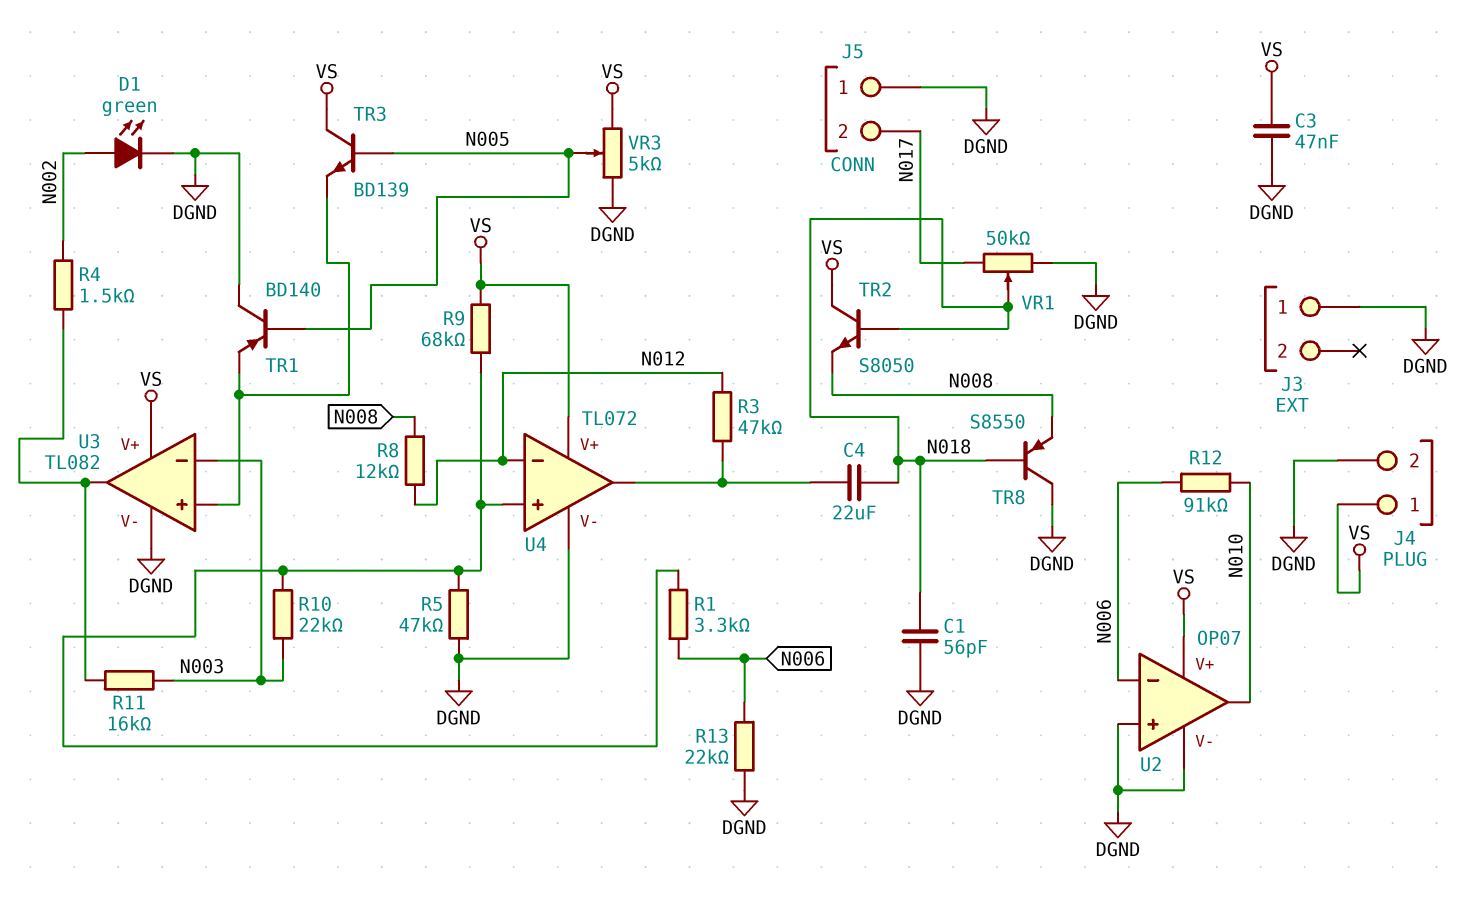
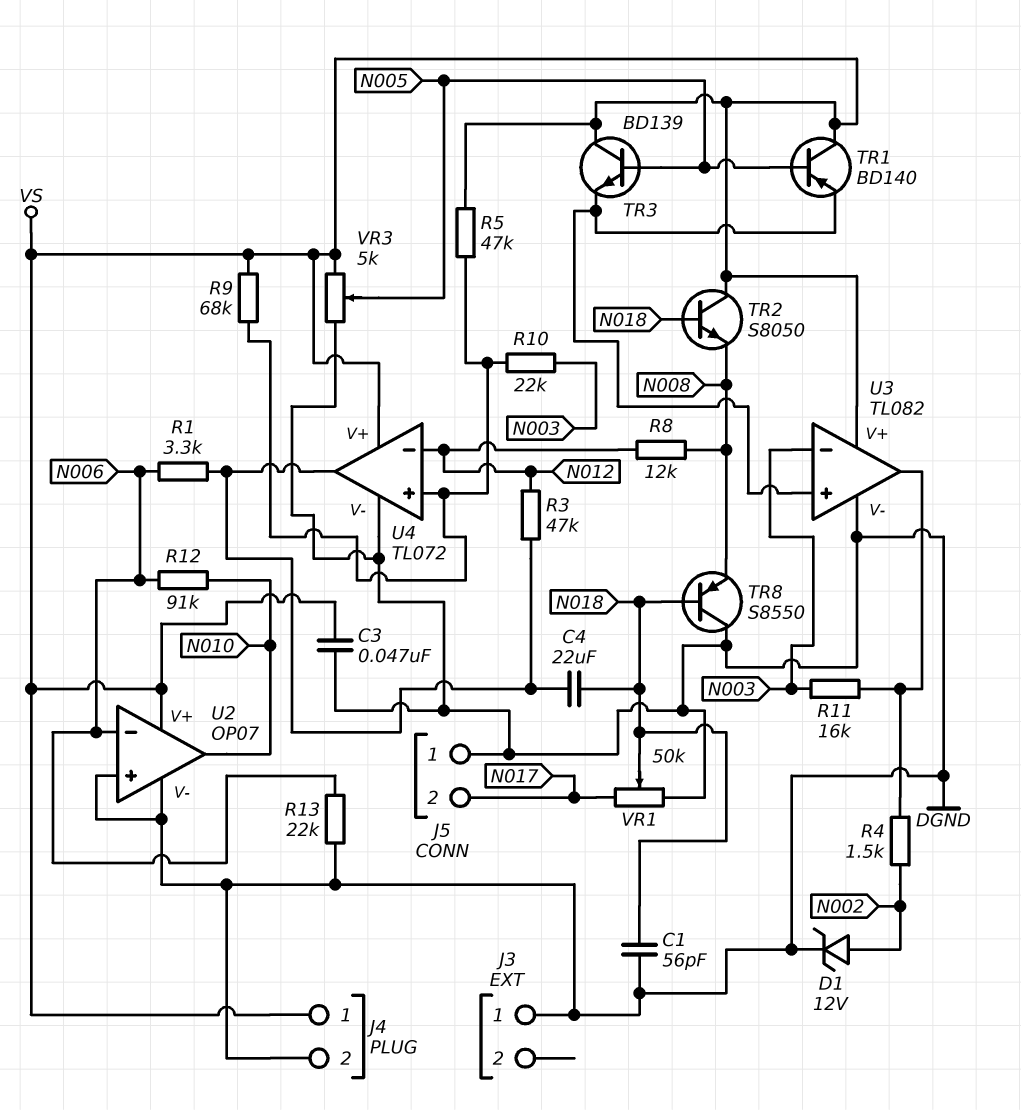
D1: LED green (A N002, K DGND) -> zener 12V (A N002, K DGND)
R1: 3.3k (N006, U4/in+) -> 3.3k (N006, U4/out)
R5: 47k (DGND, U4/in+) -> 47k (U4/in+, VS)
TR1: PNP BD140 (B N005, C DGND, E U3/in+) -> PNP BD140 (B N005, C VS, E U3/in+)

